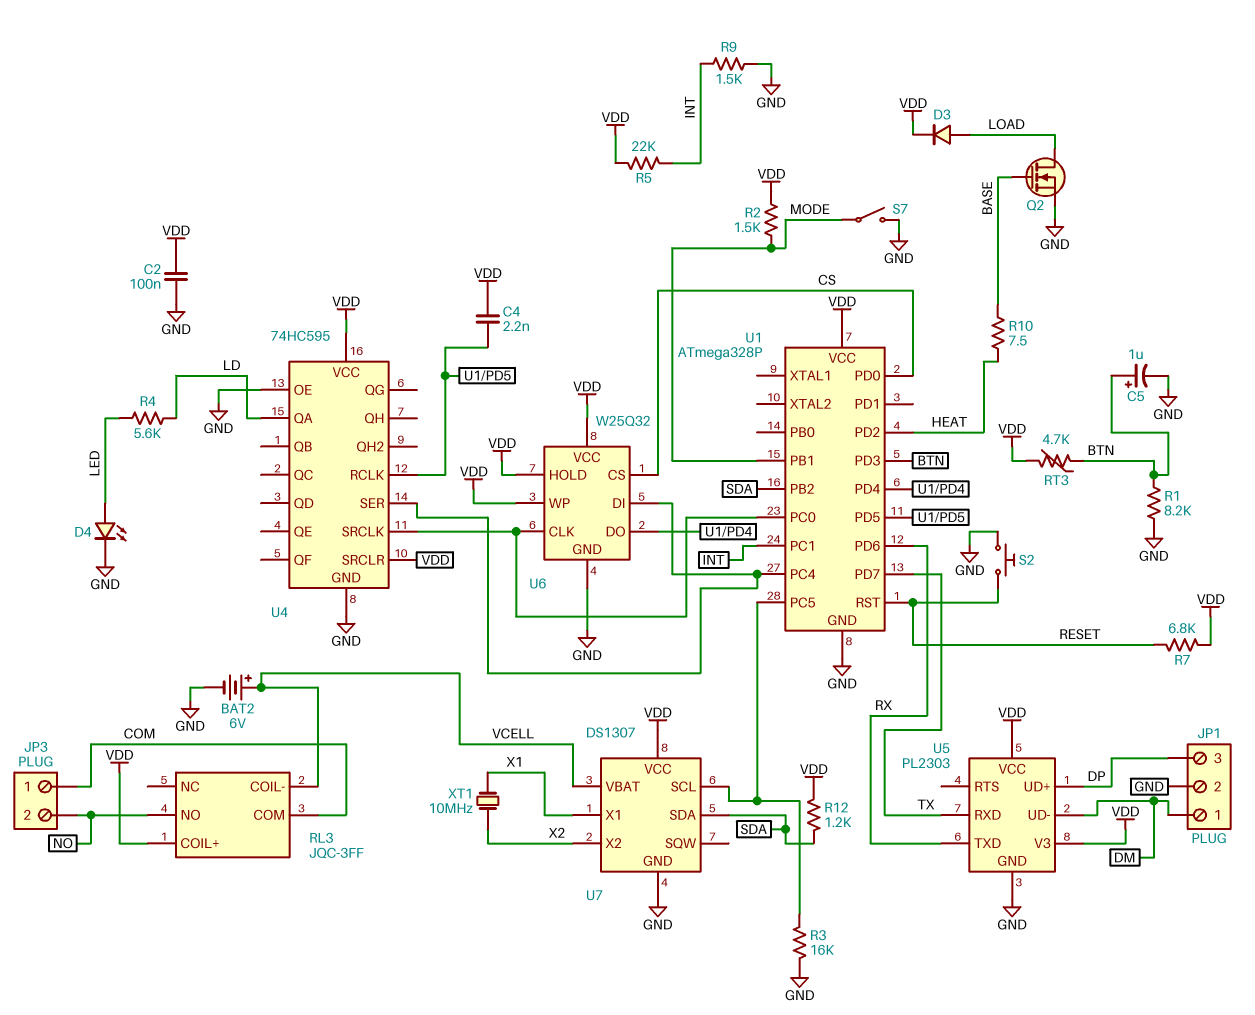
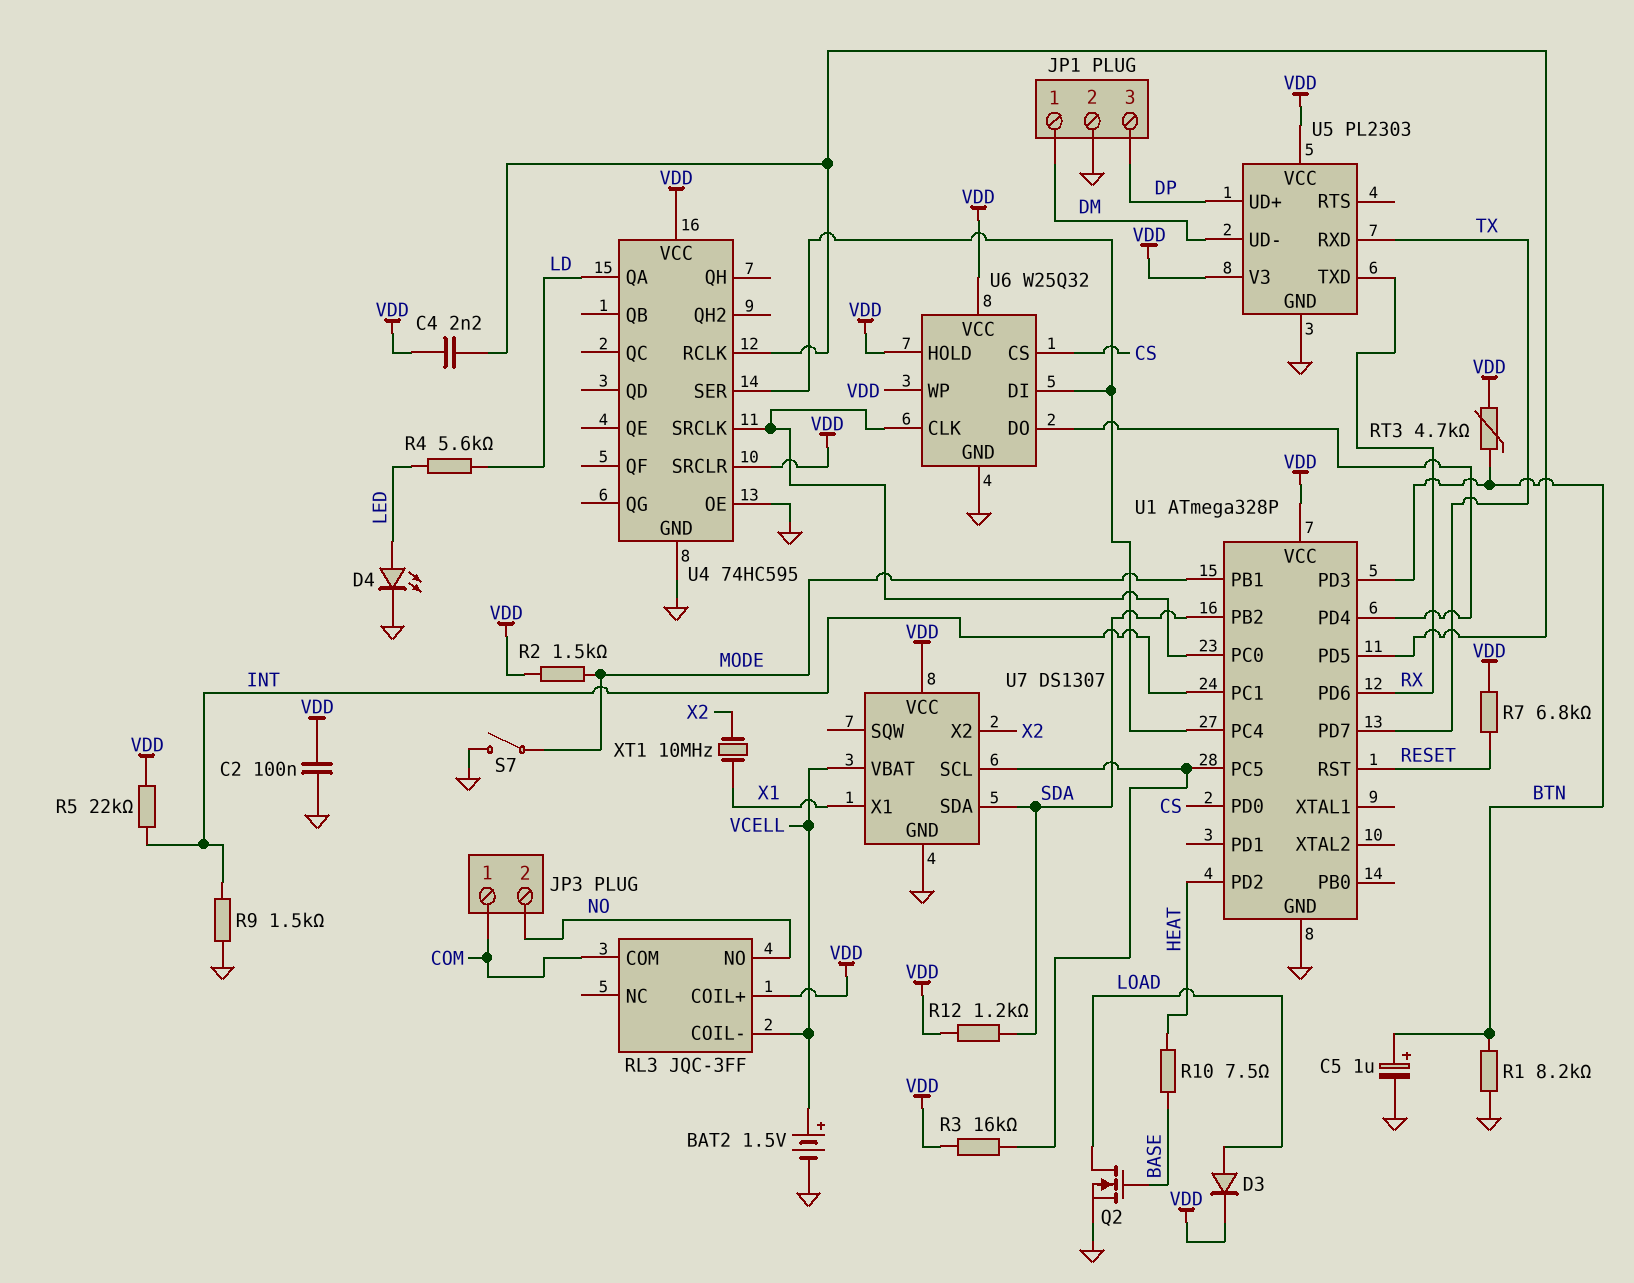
BAT2: 6V (plus VCELL, minus GND) -> 1.5V (plus VCELL, minus GND)
R3: 16k (GND, U1/PC5) -> 16k (U1/PC5, VDD)
S2: button (GND, RESET) -> none

